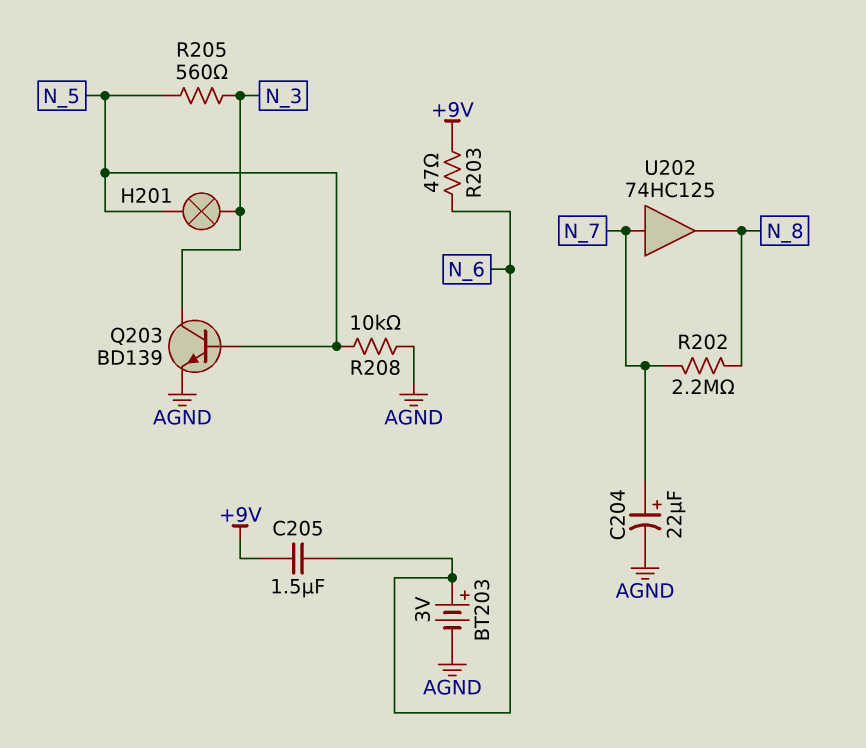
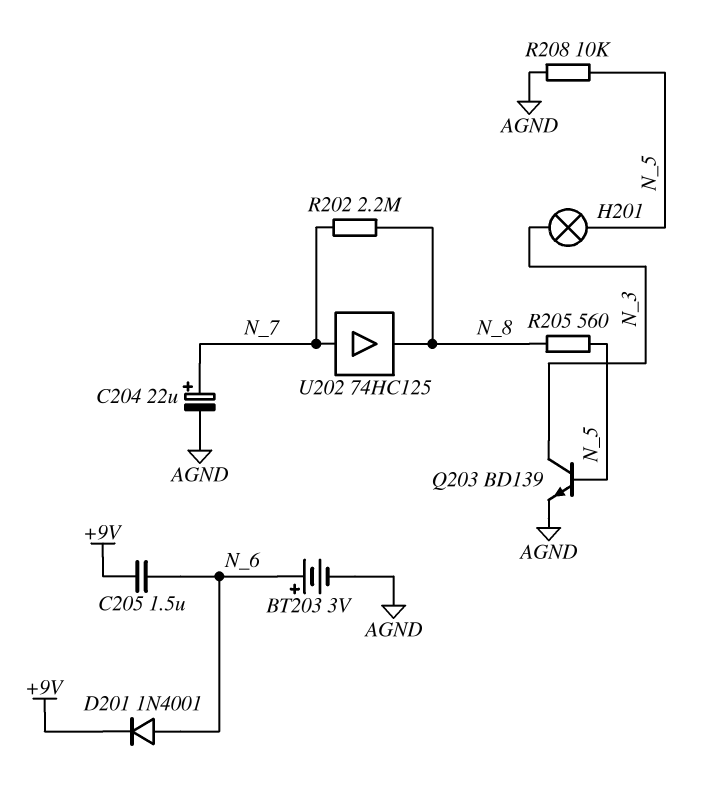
D201: none -> diode 1N4001 (A N_6, K +9V)
R203: 47 (+9V, N_6) -> none
R205: 560 (N_3, N_5) -> 560 (N_5, N_8)

